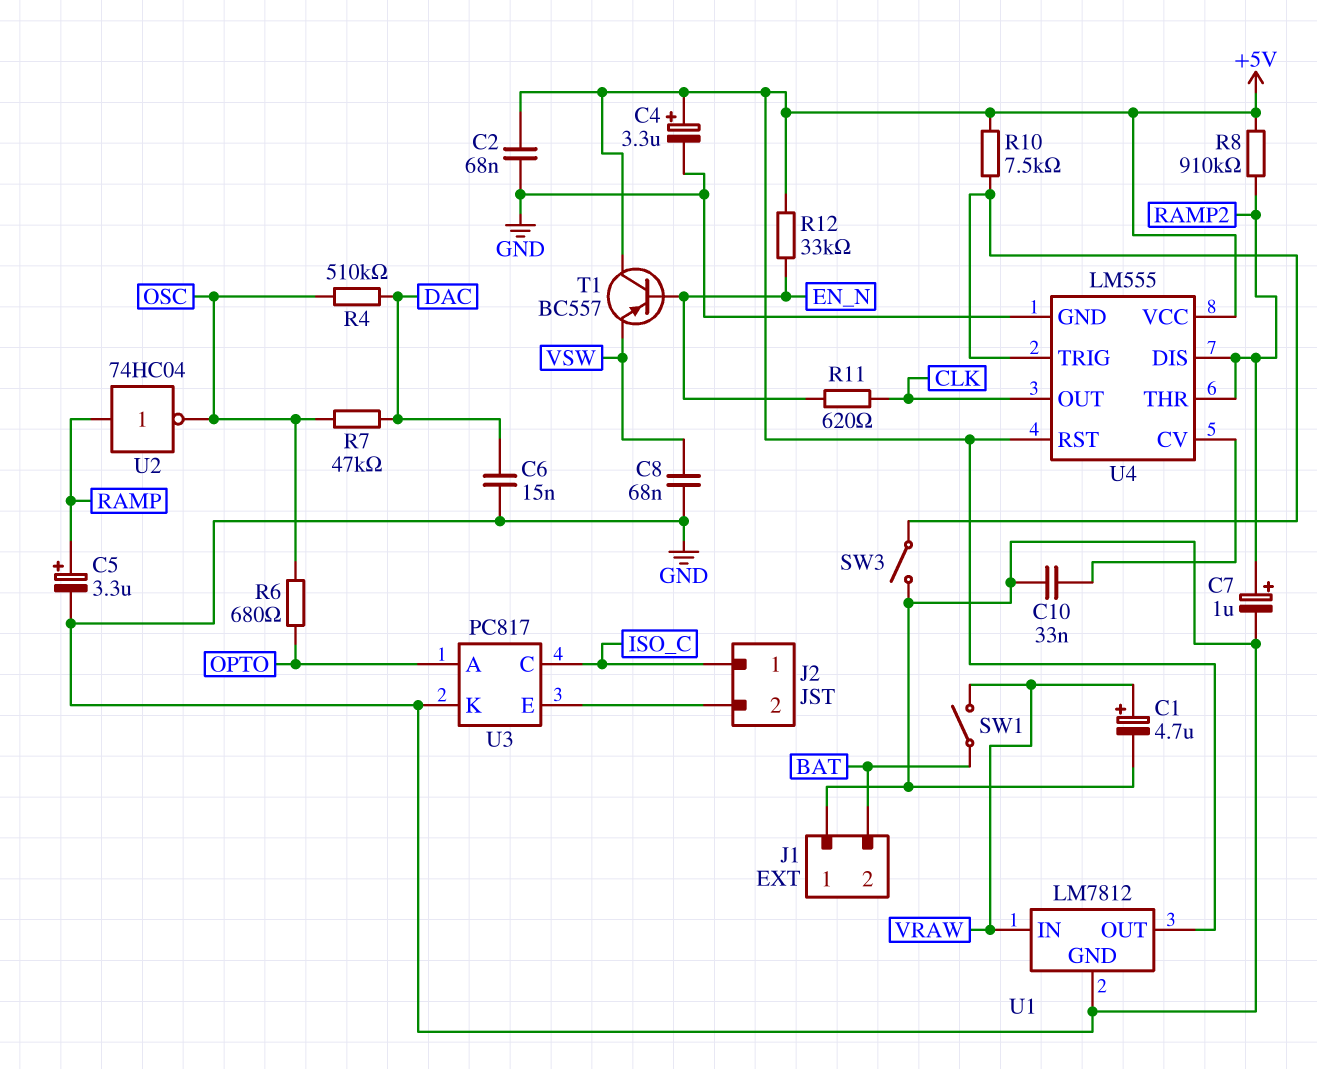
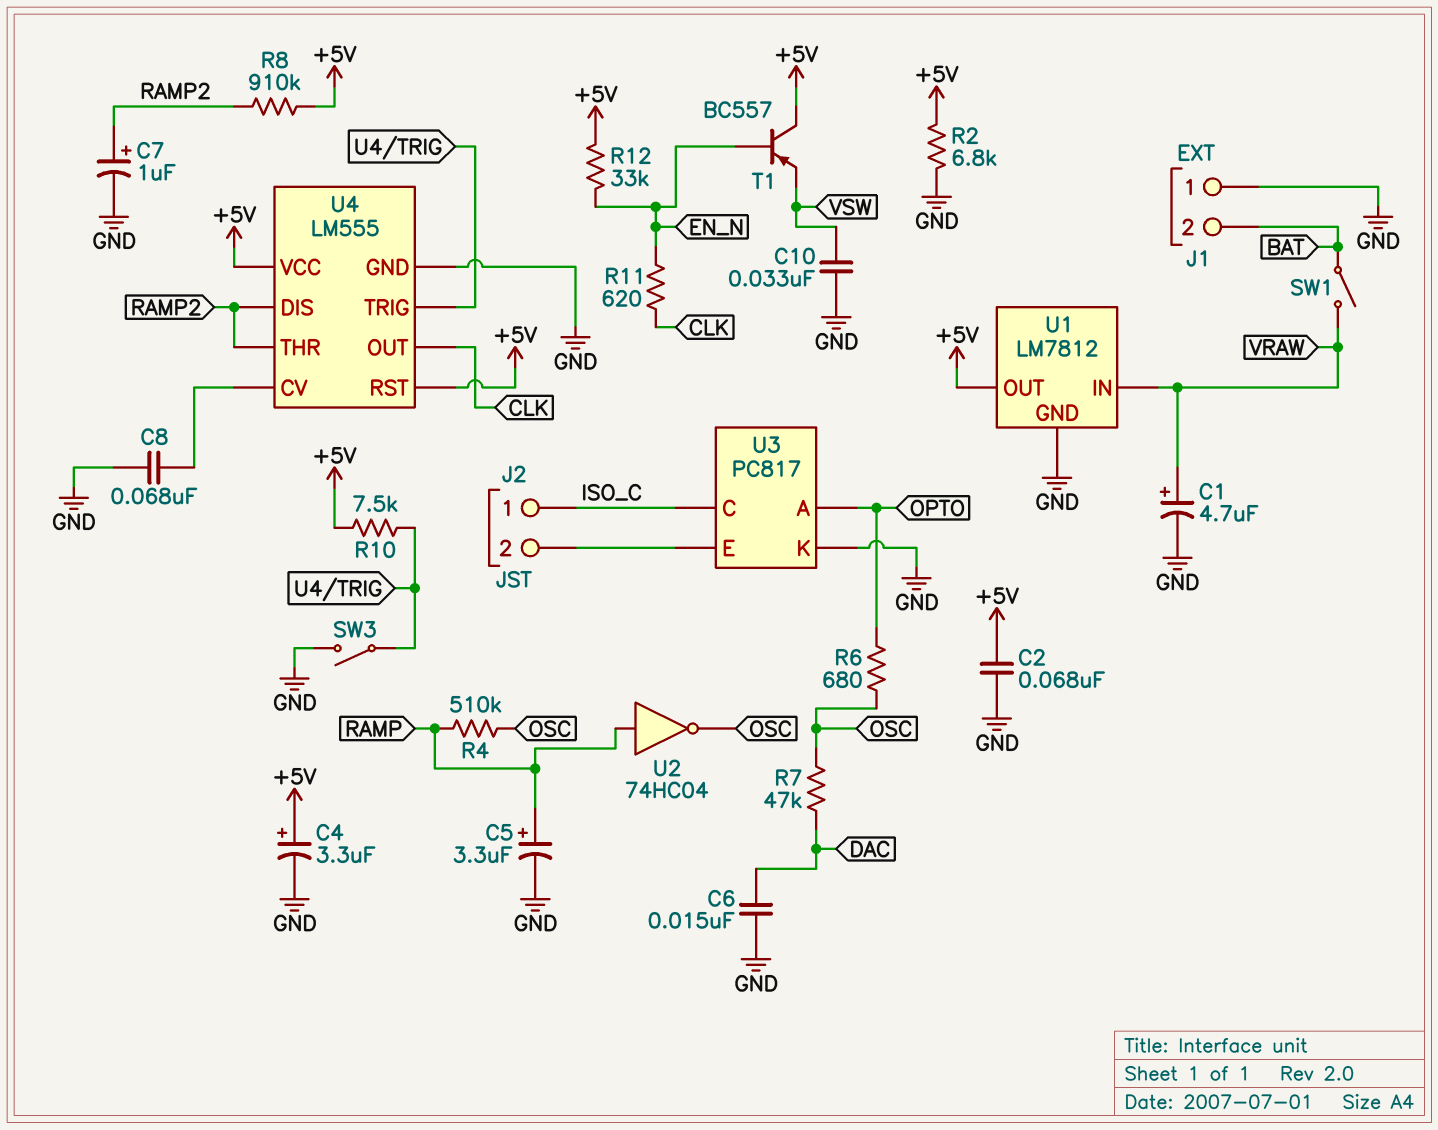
C8: 68nF (GND, VSW) -> 68nF (GND, U4/CV)
C10: 33nF (GND, U4/CV) -> 33nF (GND, VSW)
R2: none -> 6.8k (+5V, GND)
R4: 510k (DAC, OSC) -> 510k (OSC, RAMP)

